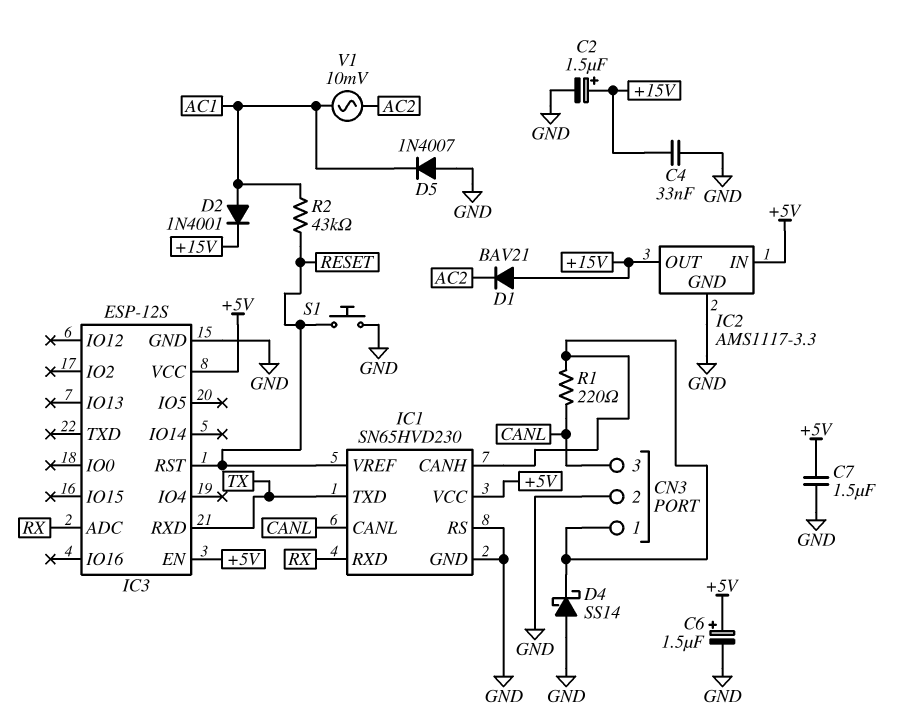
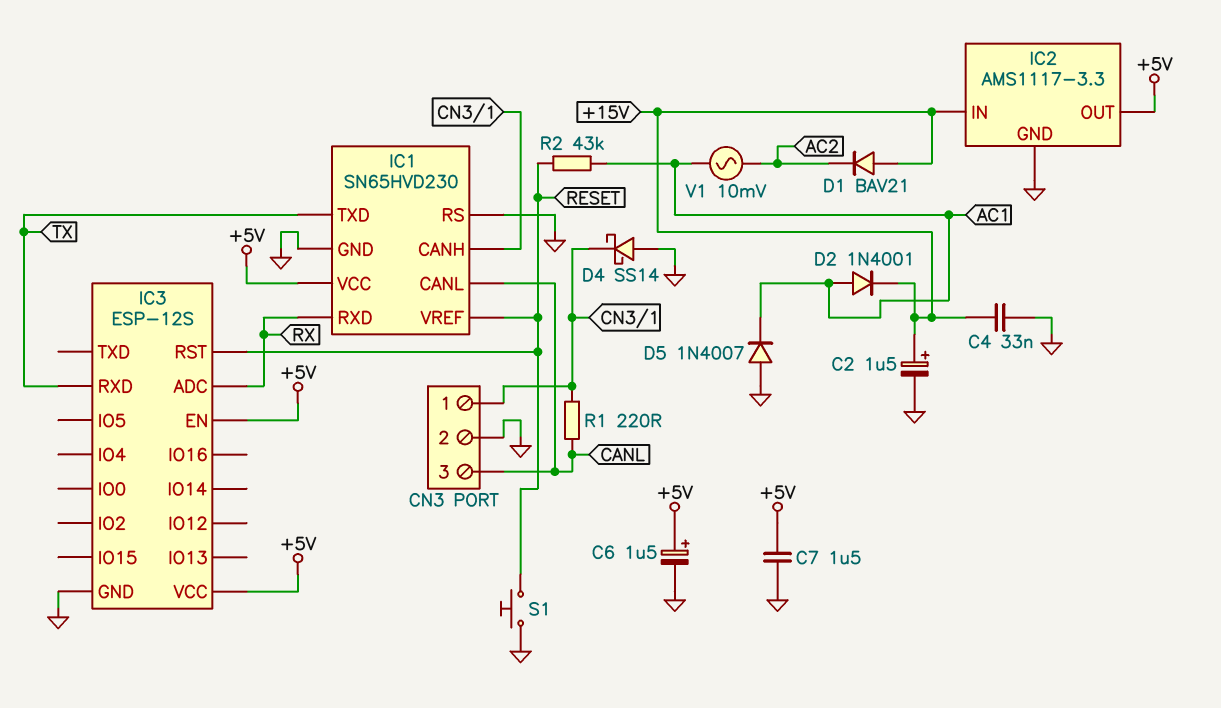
IC2 pin IN: +5V -> +15V
IC2 pin OUT: +15V -> +5V

